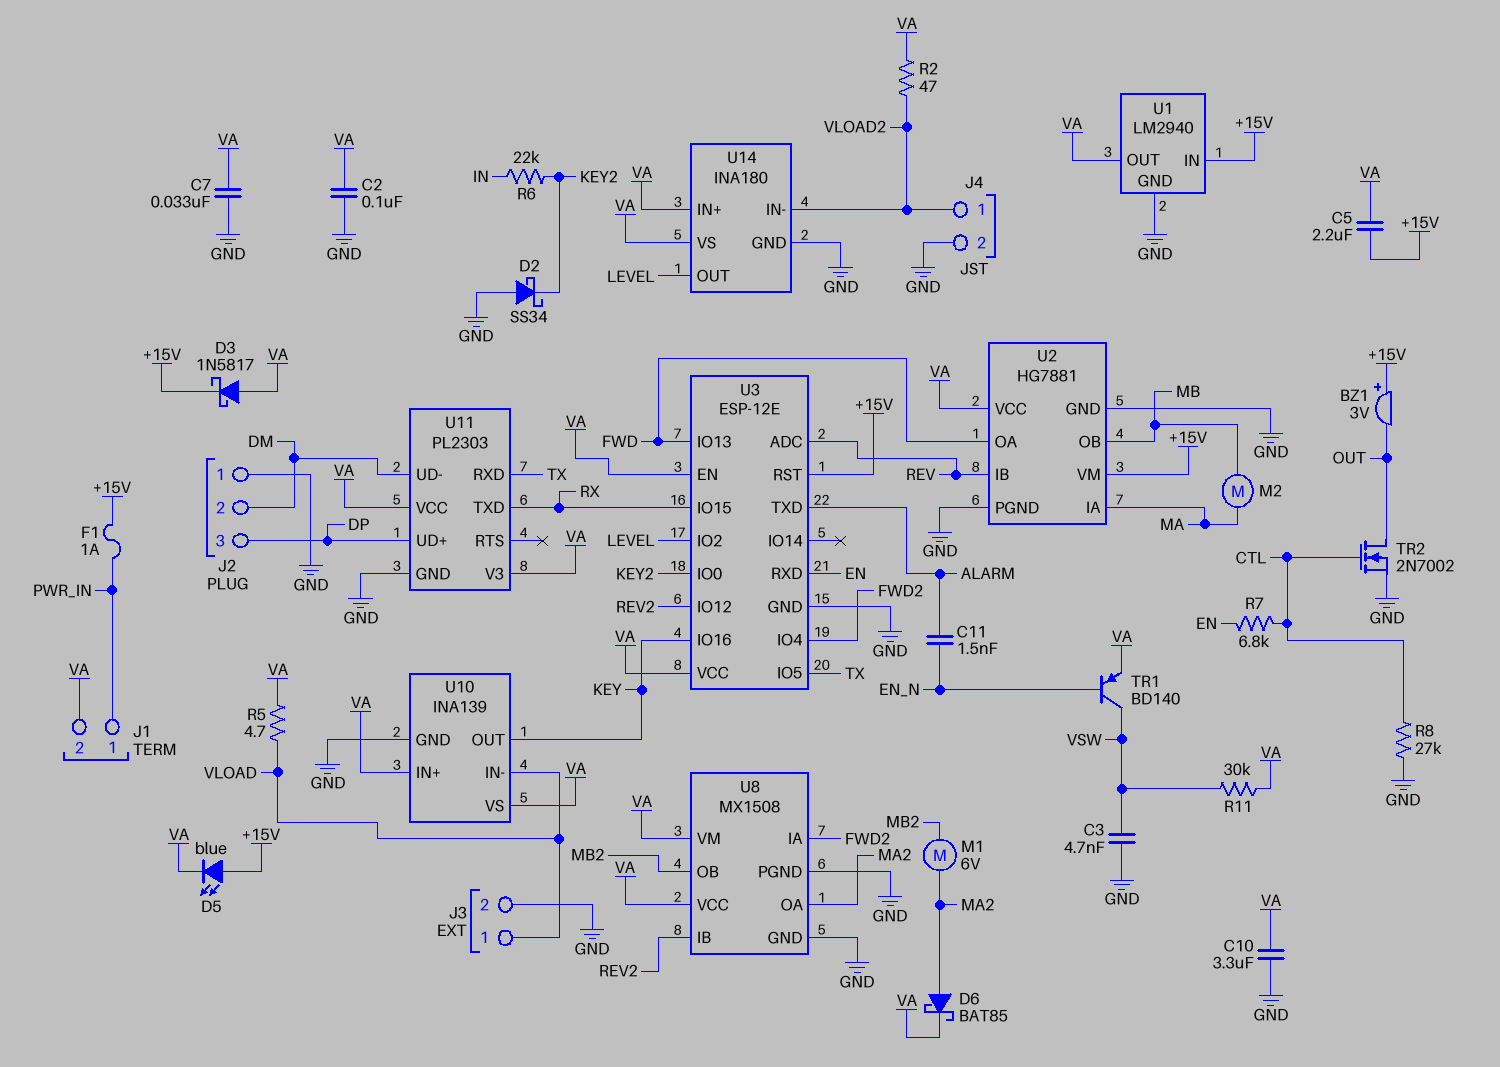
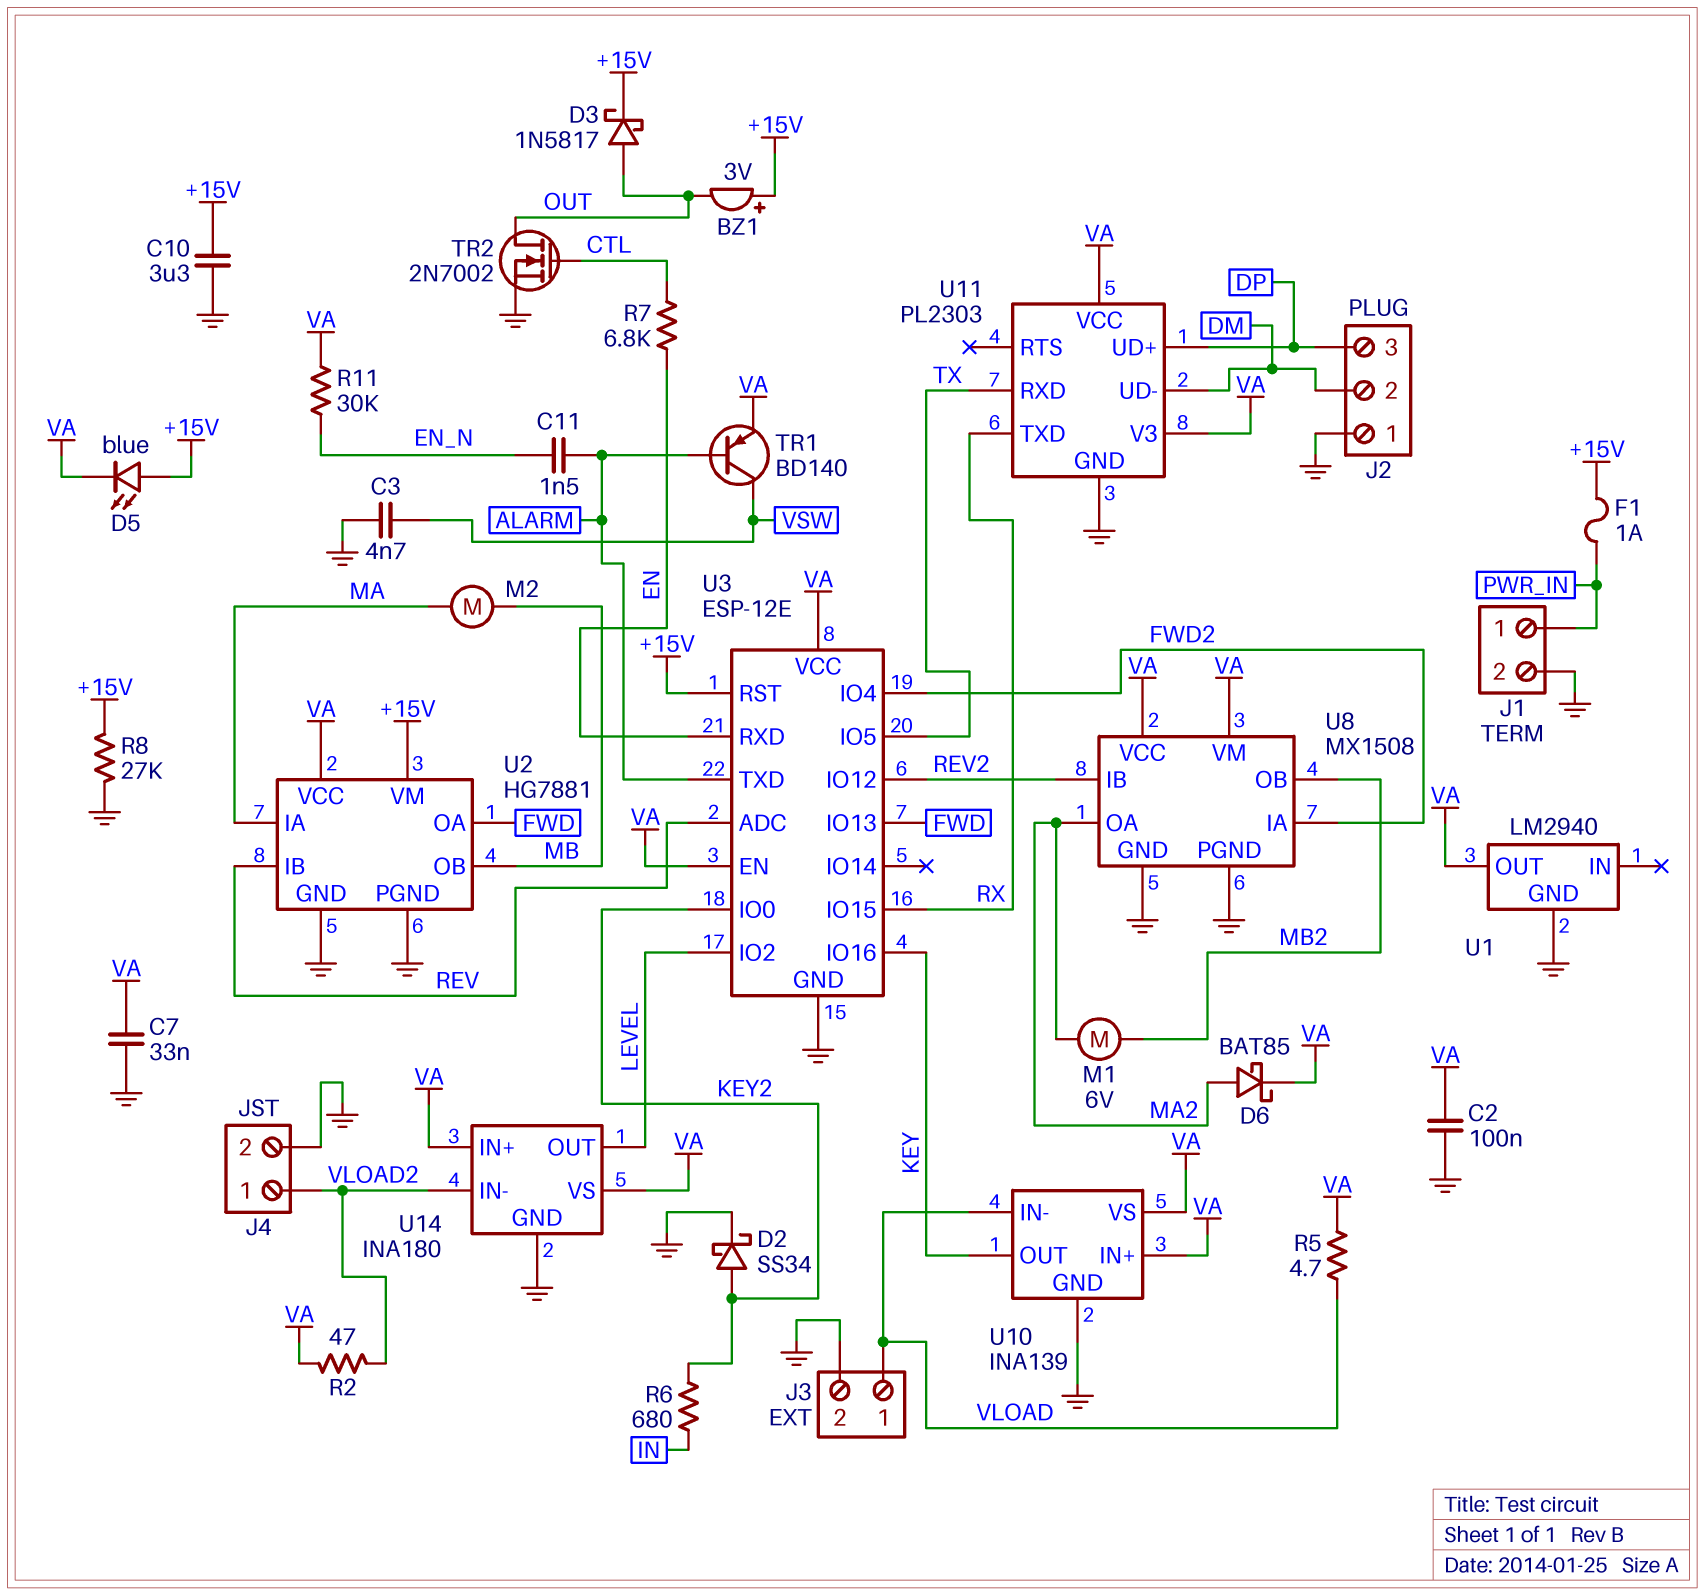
C5: 2.2uF (+15V, VA) -> none
C10: 3.3uF (GND, VA) -> 3.3uF (+15V, GND)
D2: schottky SS34 (A GND, K KEY2) -> schottky SS34 (A KEY2, K GND)
D3: schottky 1N5817 (A VA, K +15V) -> schottky 1N5817 (A OUT, K +15V)
J1 pin 2: VA -> GND
R6: 22k (IN, KEY2) -> 680 (IN, KEY2)
R8: 27k (CTL, GND) -> 27k (+15V, GND)
R11: 30k (VA, VSW) -> 30k (EN_N, VA)
TR1: PNP BD140 (B EN_N, C VSW, E VA) -> PNP BD140 (B ALARM, C VSW, E VA)
U1 pin IN: +15V -> none

